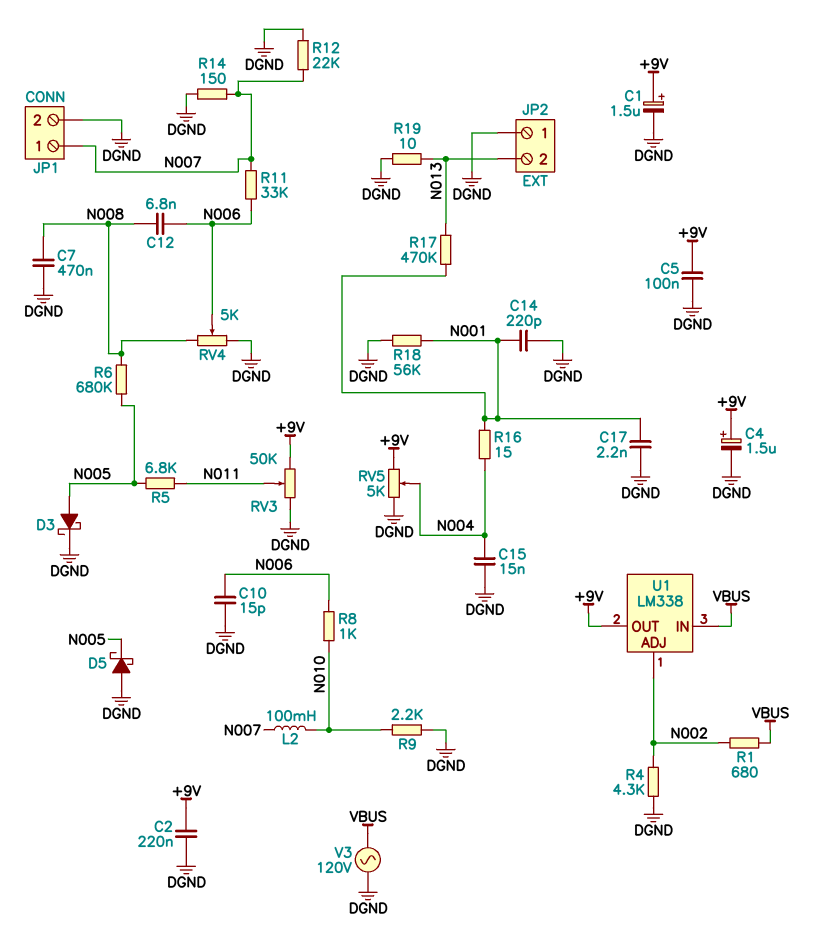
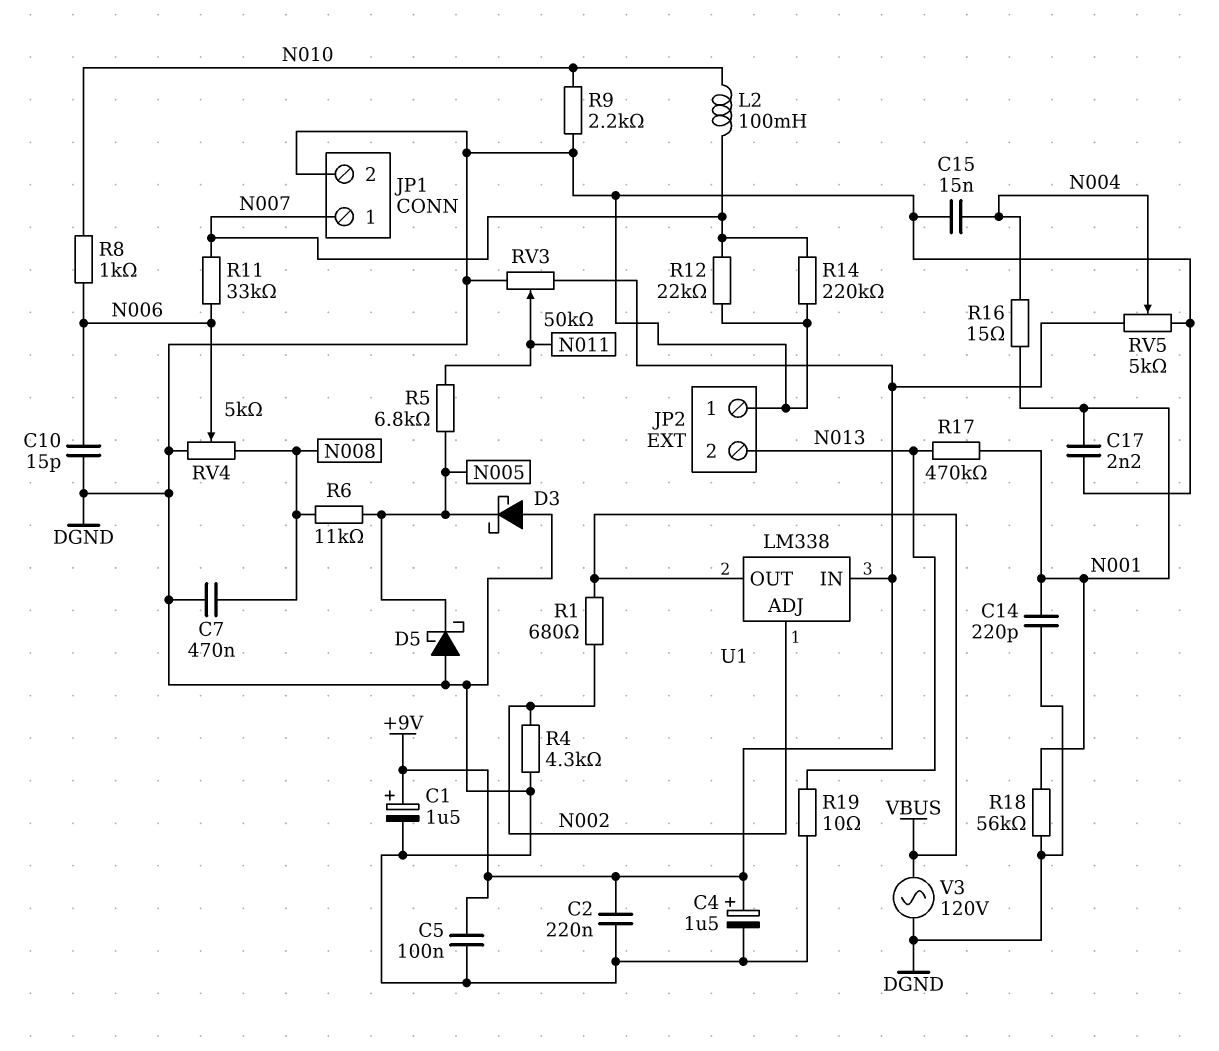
C12: 6.8nF (N006, N008) -> none
D3: schottky (A N005, K DGND) -> schottky (A DGND, K N005)
R6: 680k (N005, N008) -> 11k (N005, N008)
R14: 150 (DGND, N007) -> 220k (DGND, N007)
U1 pin IN: VBUS -> +9V
U1 pin OUT: +9V -> VBUS

